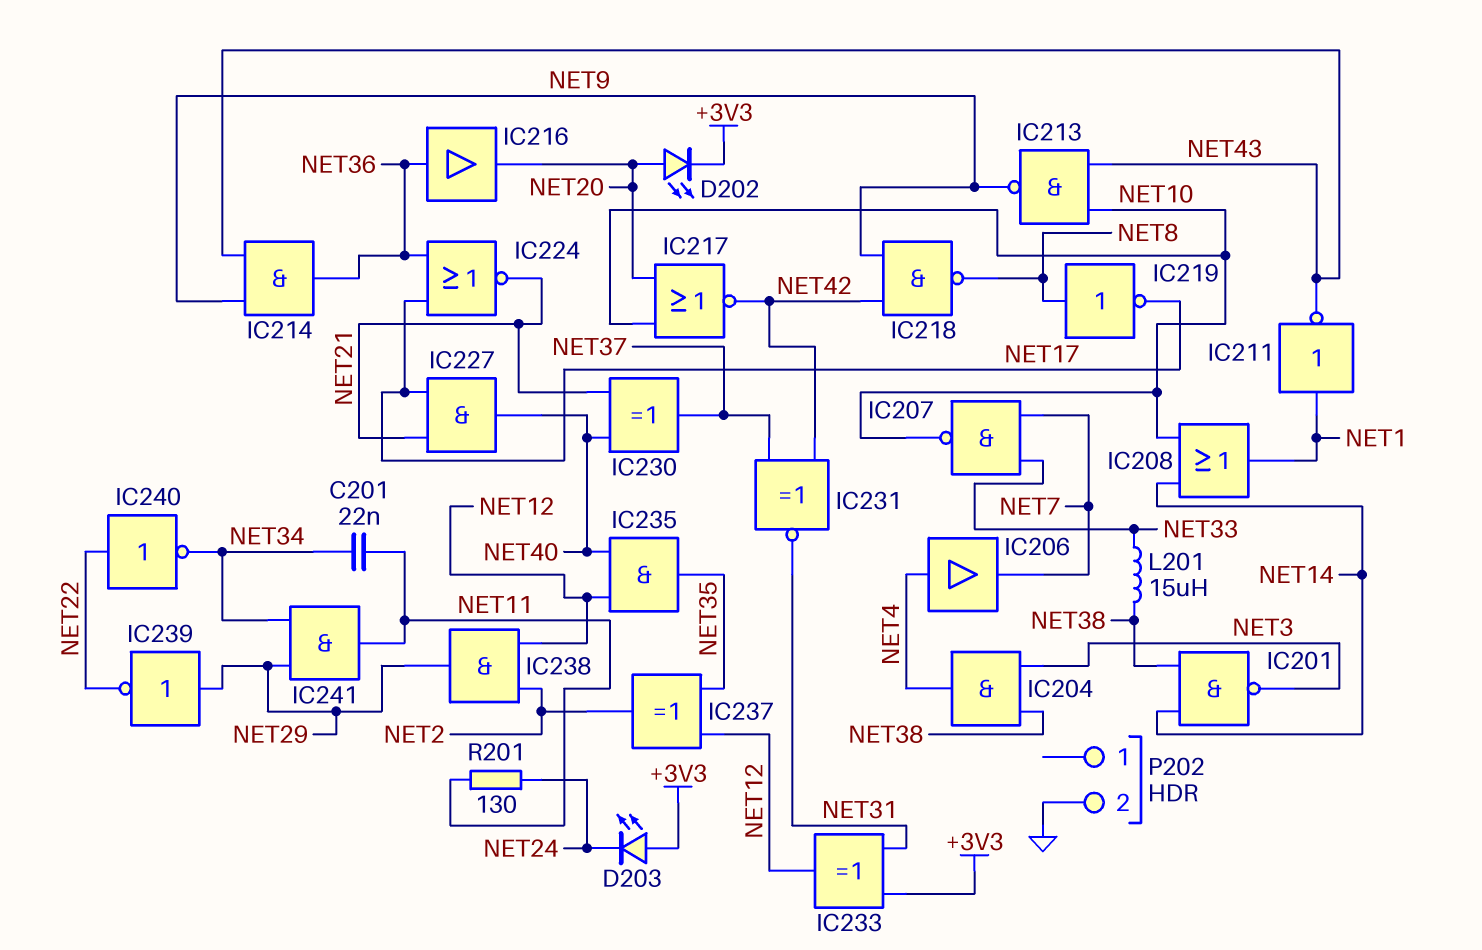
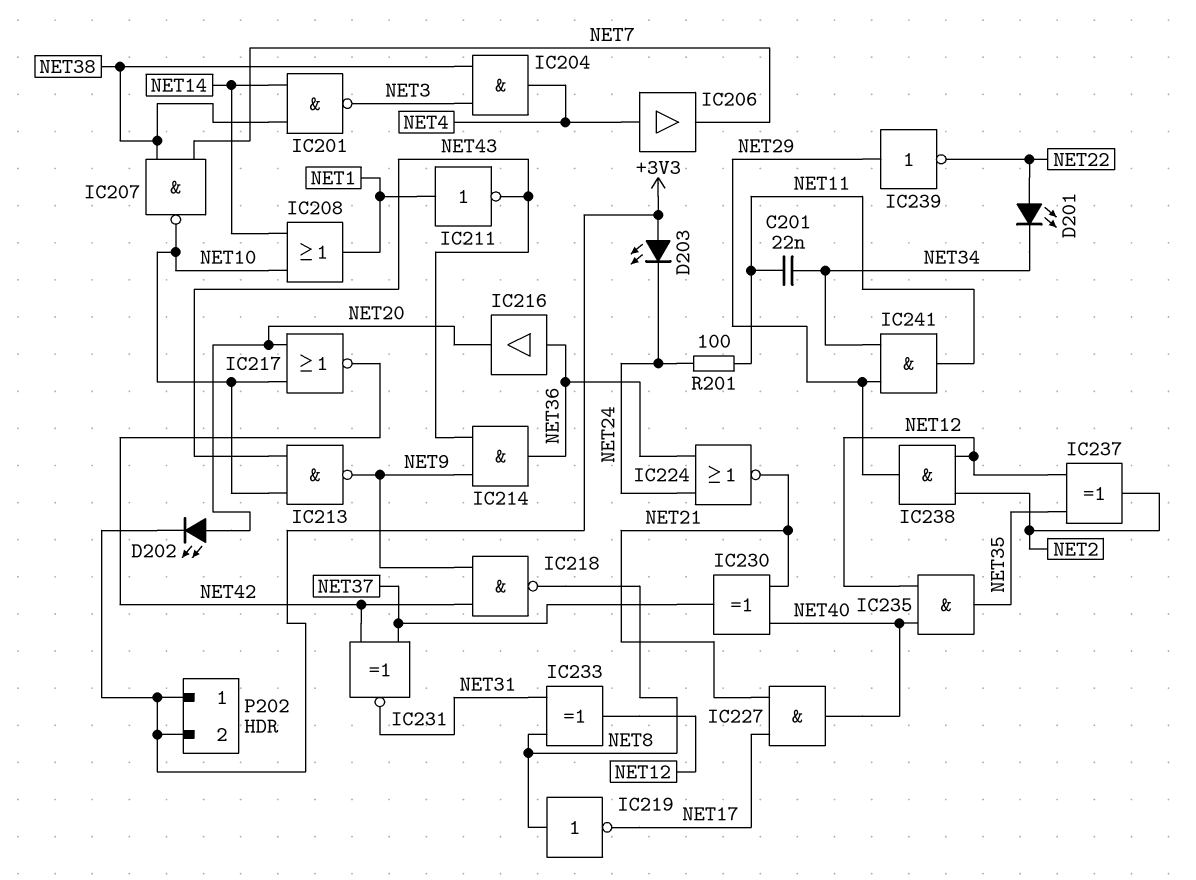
D201: none -> LED (A NET22, K NET34)
IC207: NAND (in NET7, in NET33, out NET10) -> NAND (in NET7, in NET38, out NET10)
IC224: NOR (in NET17, in NET36, out NET21) -> NOR (in NET24, in NET36, out NET21)
IC233: XOR (in +3V3, in NET31, out NET12) -> XOR (in NET8, in NET31, out NET12)
IC240: NOT (in NET22, out NET34) -> none
L201: 15uH (NET33, NET38) -> none
P202 pin 1: none -> +3V3
P202 pin 2: GND -> +3V3
R201: 130 (NET11, NET24) -> 100 (NET11, NET24)

